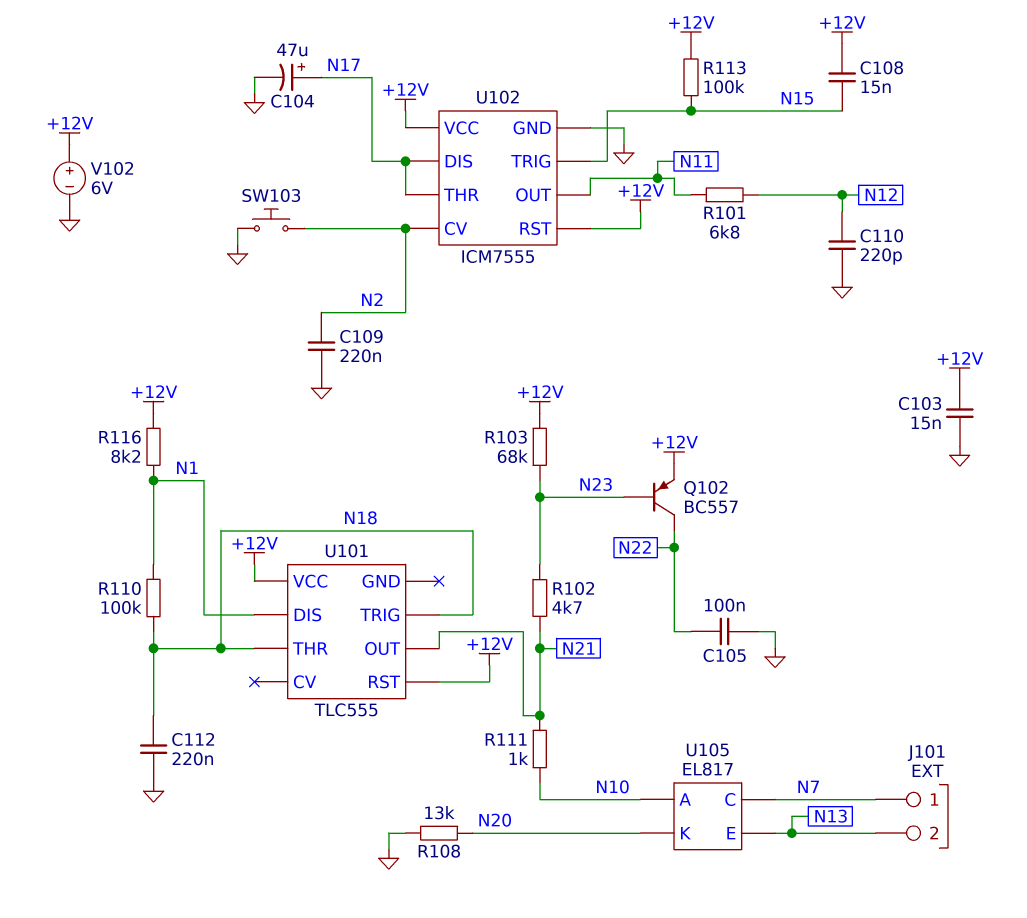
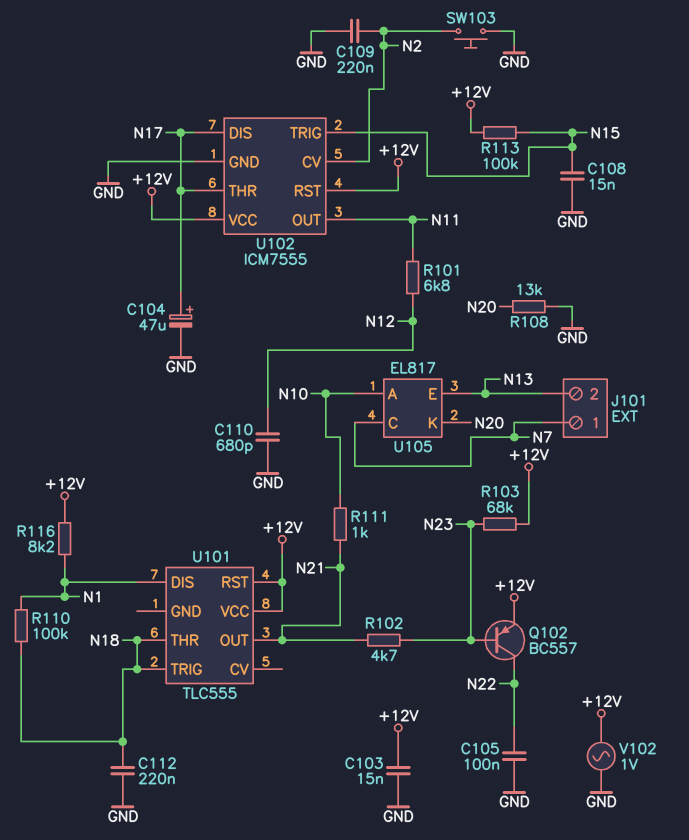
C108: 15nF (+12V, N15) -> 15nF (GND, N15)
C110: 220pF (GND, N12) -> 680pF (GND, N12)
V102: 6V (plus +12V, minus GND) -> AC 1V (+12V, GND)

